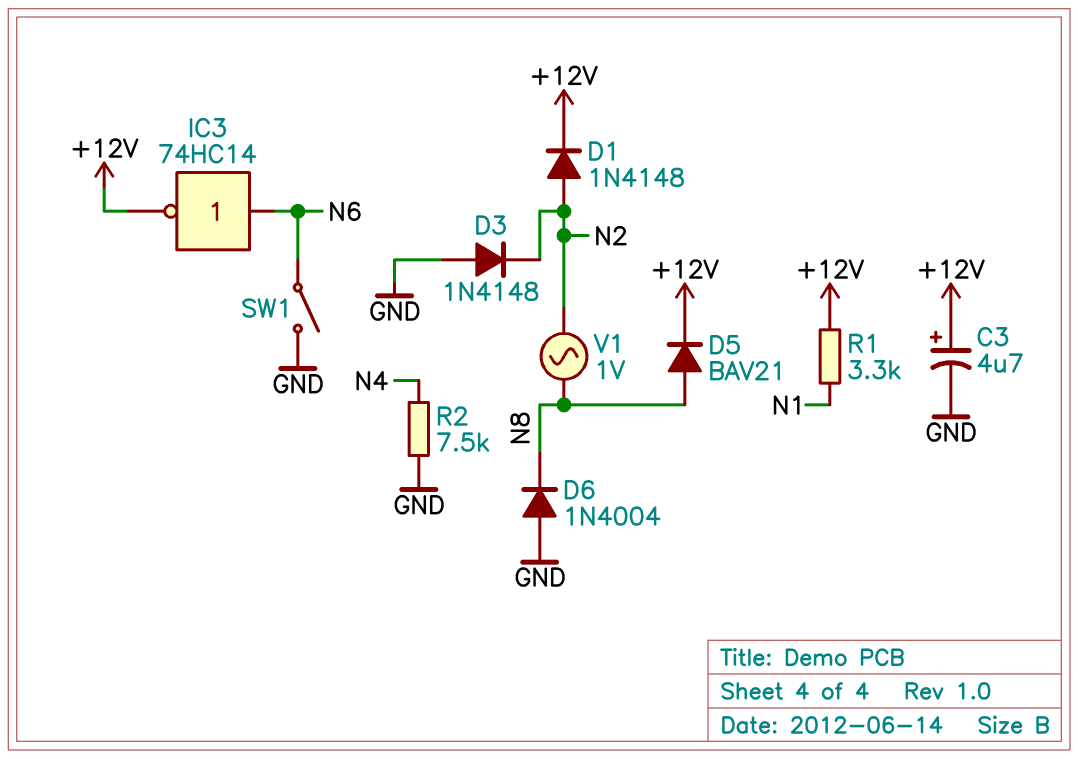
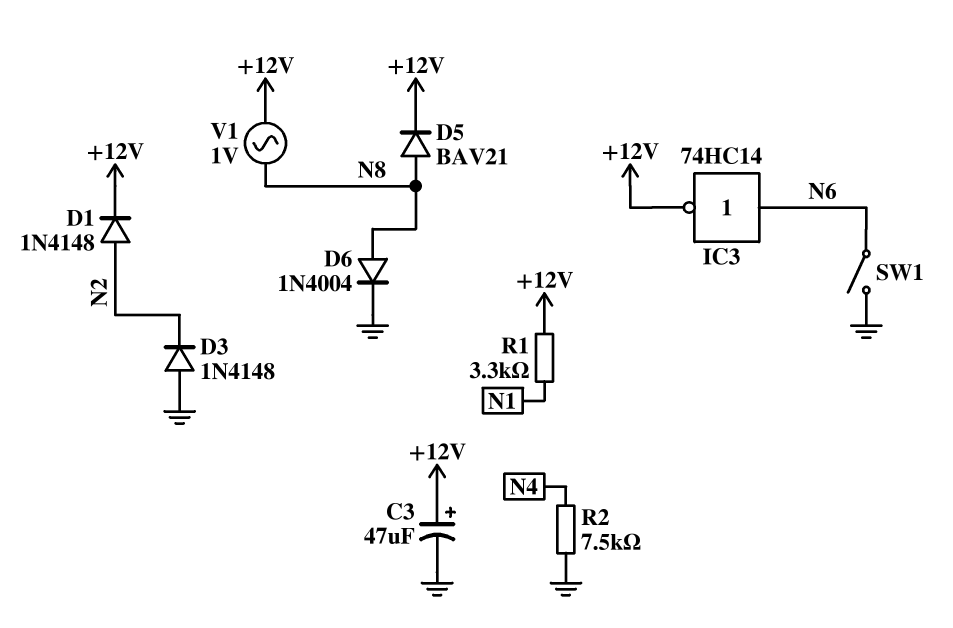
C3: 4.7uF (plus +12V, minus GND) -> 47uF (plus +12V, minus GND)
D6: diode 1N4004 (A GND, K N8) -> diode 1N4004 (A N8, K GND)
V1: AC 1V (N2, N8) -> AC 1V (+12V, N8)

